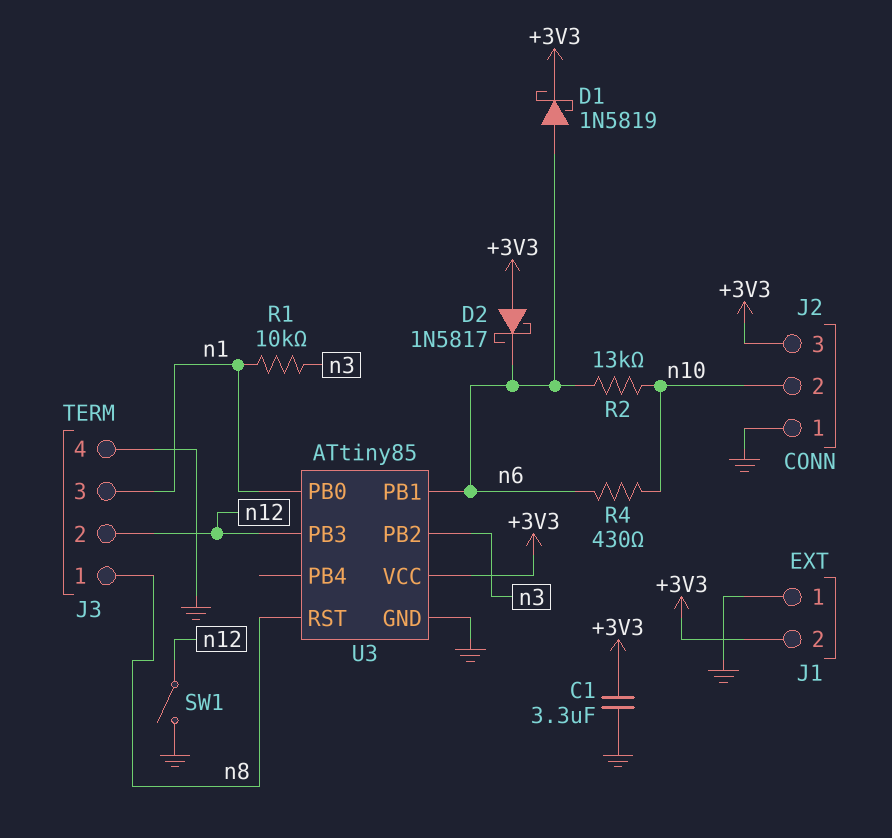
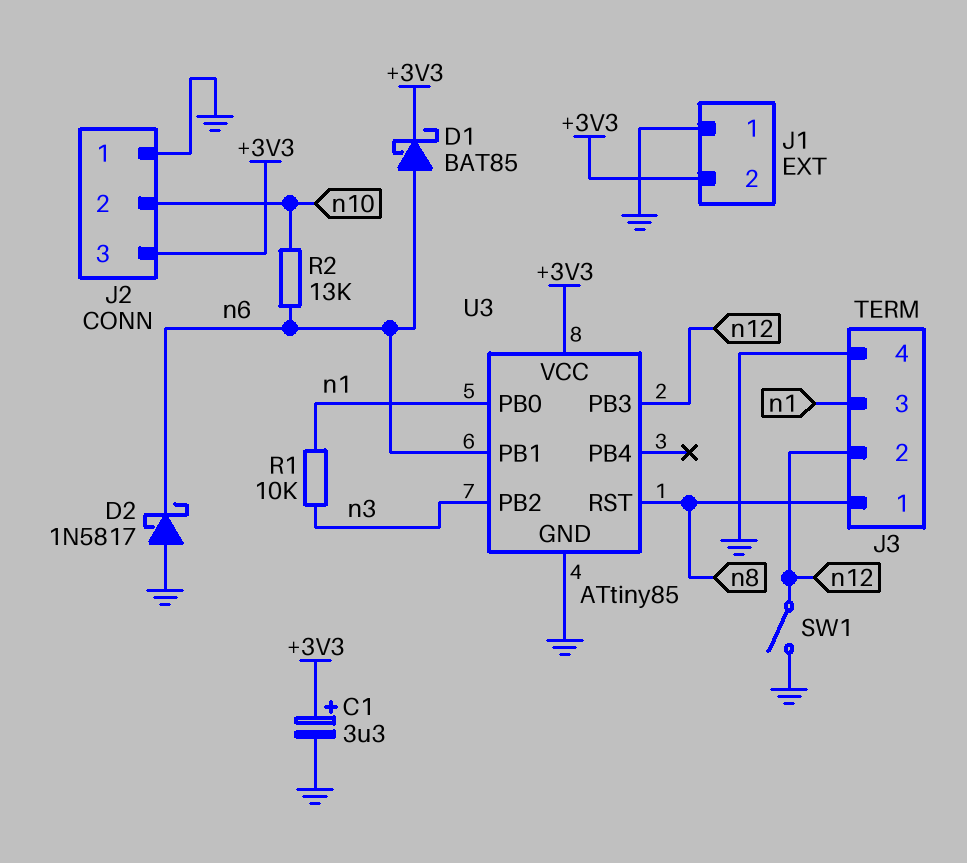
C1: 3.3uF (+3V3, GND) -> 3.3uF (plus +3V3, minus GND)
D1: schottky 1N5819 (A n6, K +3V3) -> schottky BAT85 (A n6, K +3V3)
D2: schottky 1N5817 (A +3V3, K n6) -> schottky 1N5817 (A GND, K n6)
R4: 430 (n6, n10) -> none

